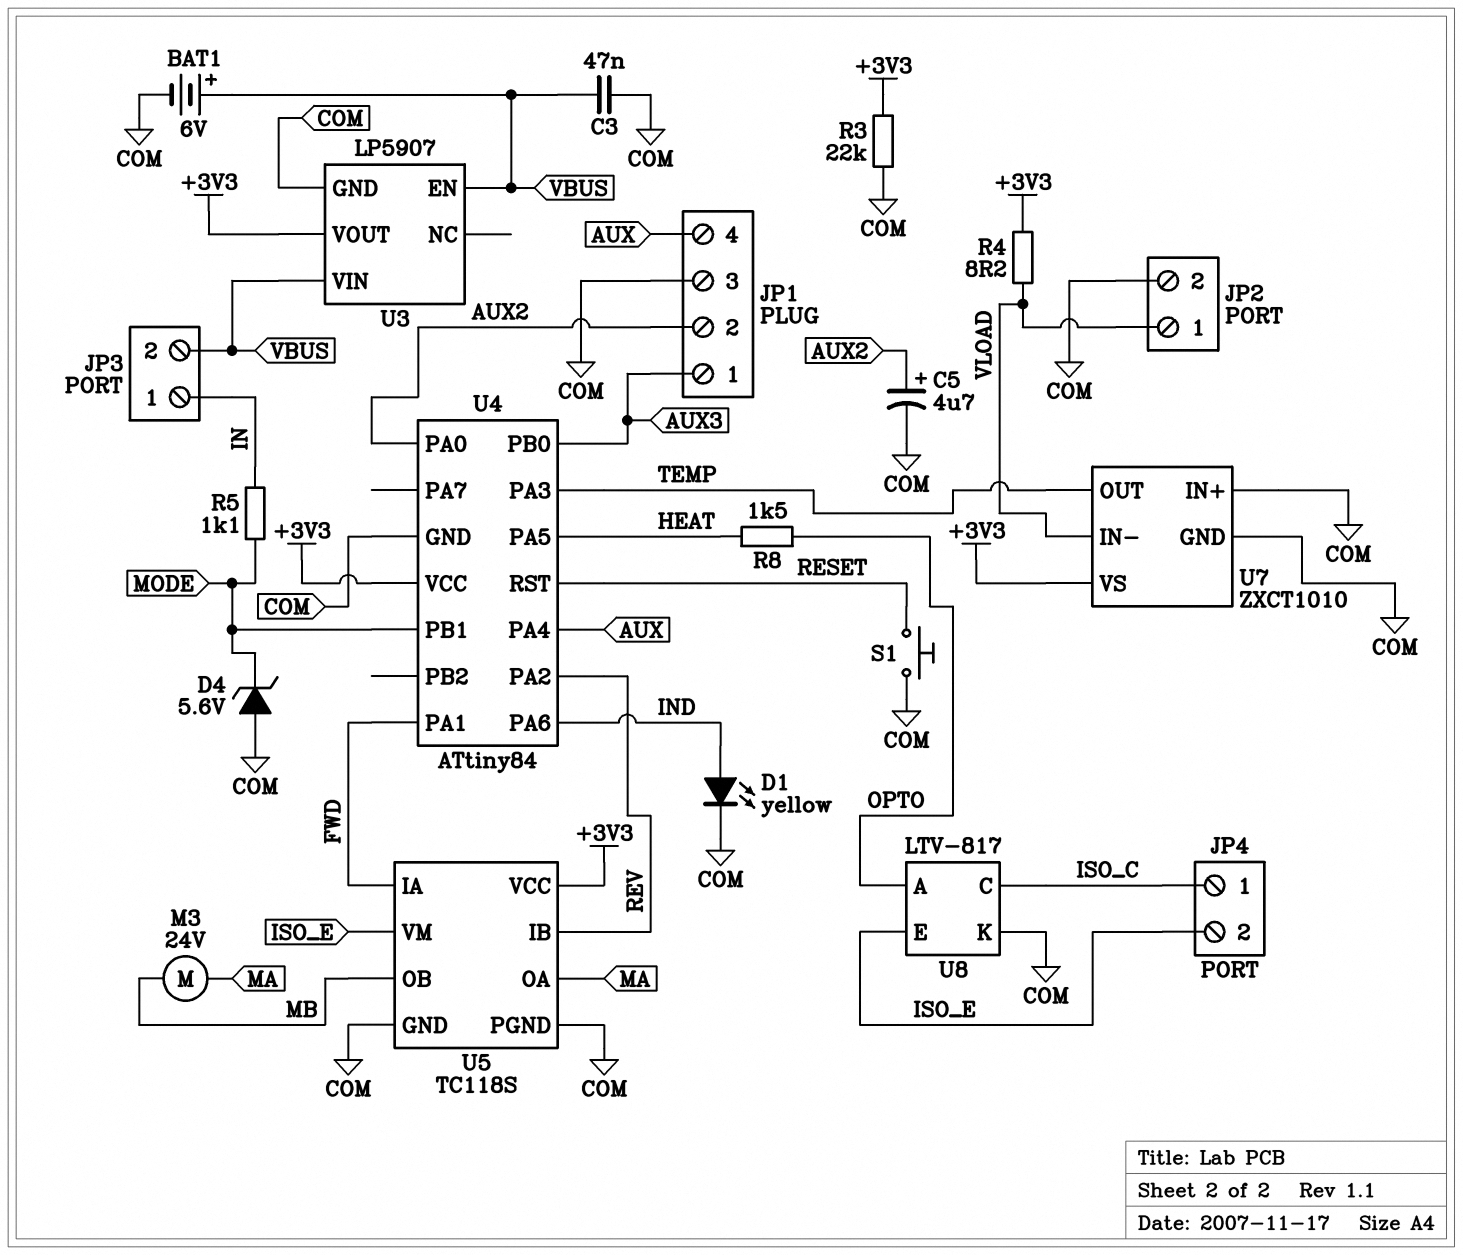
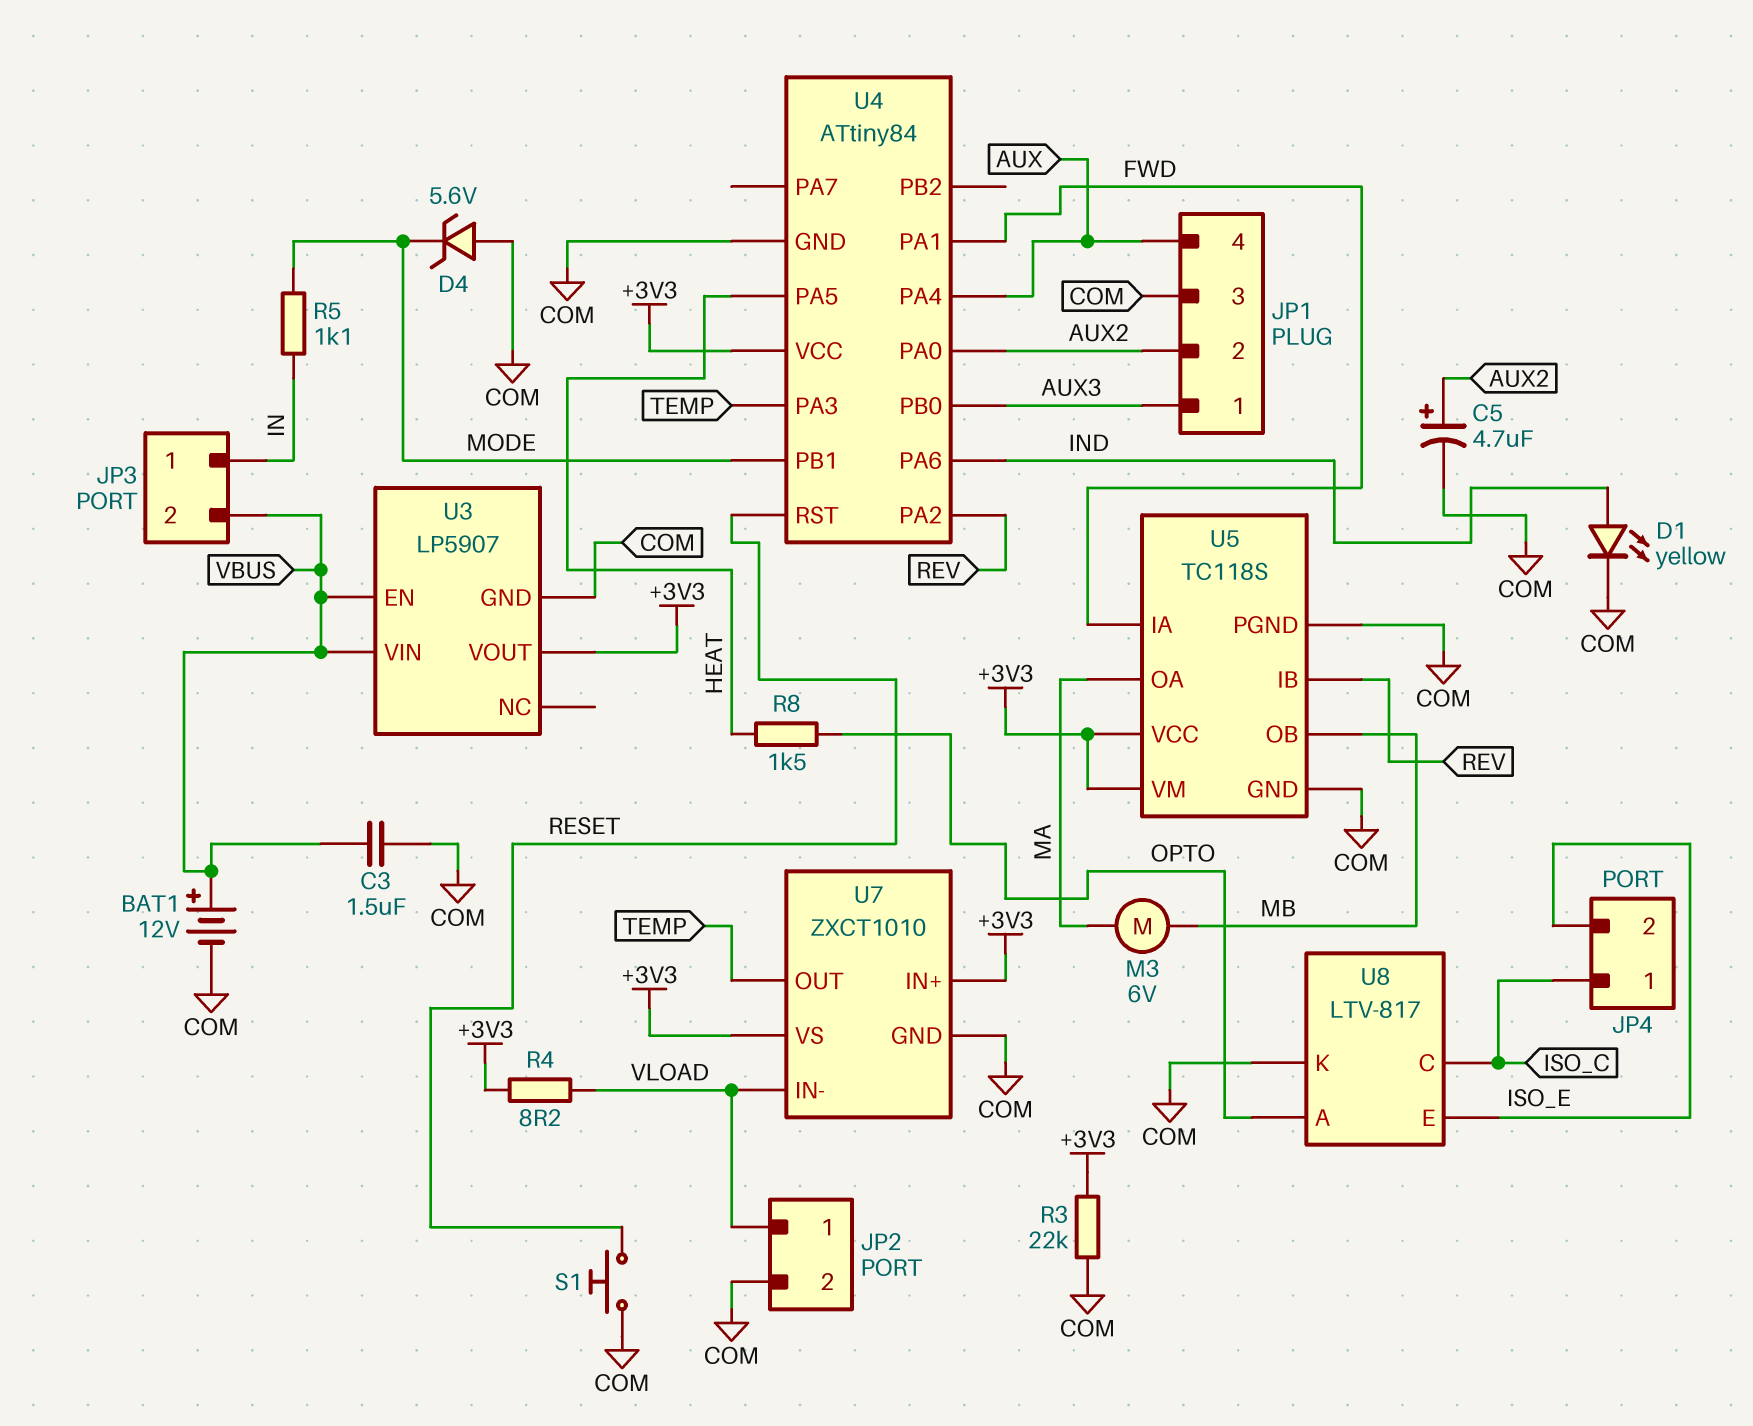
BAT1: 6V (plus VBUS, minus COM) -> 12V (plus VBUS, minus COM)
C3: 47nF (COM, VBUS) -> 1.5uF (COM, VBUS)
M3: motor 24V (MA, MB) -> motor 6V (MA, MB)
U5 pin VM: ISO_E -> +3V3
U7 pin IN+: COM -> +3V3

